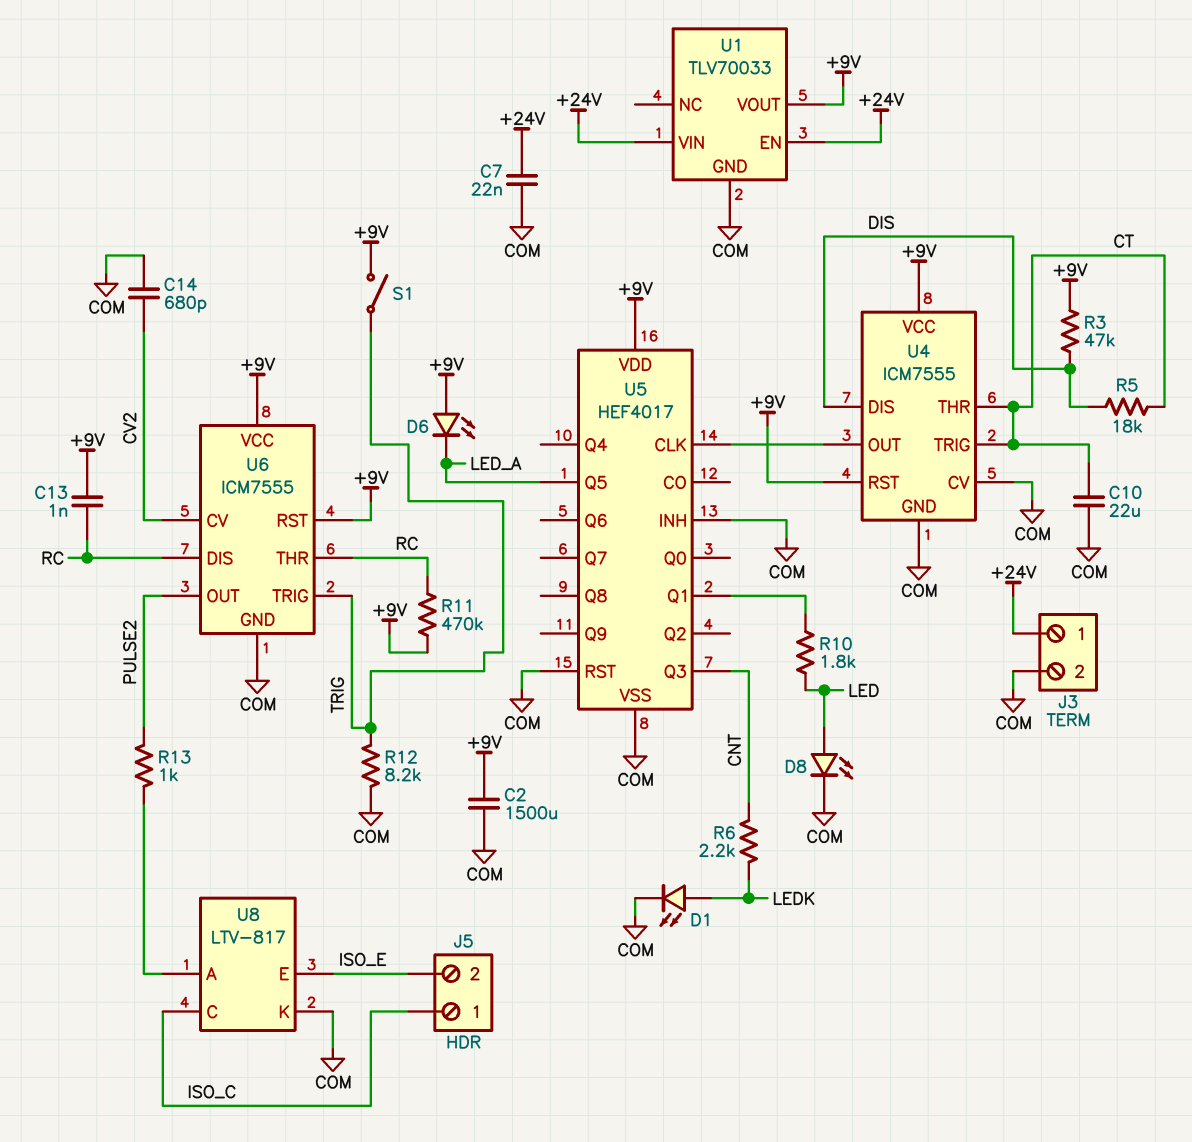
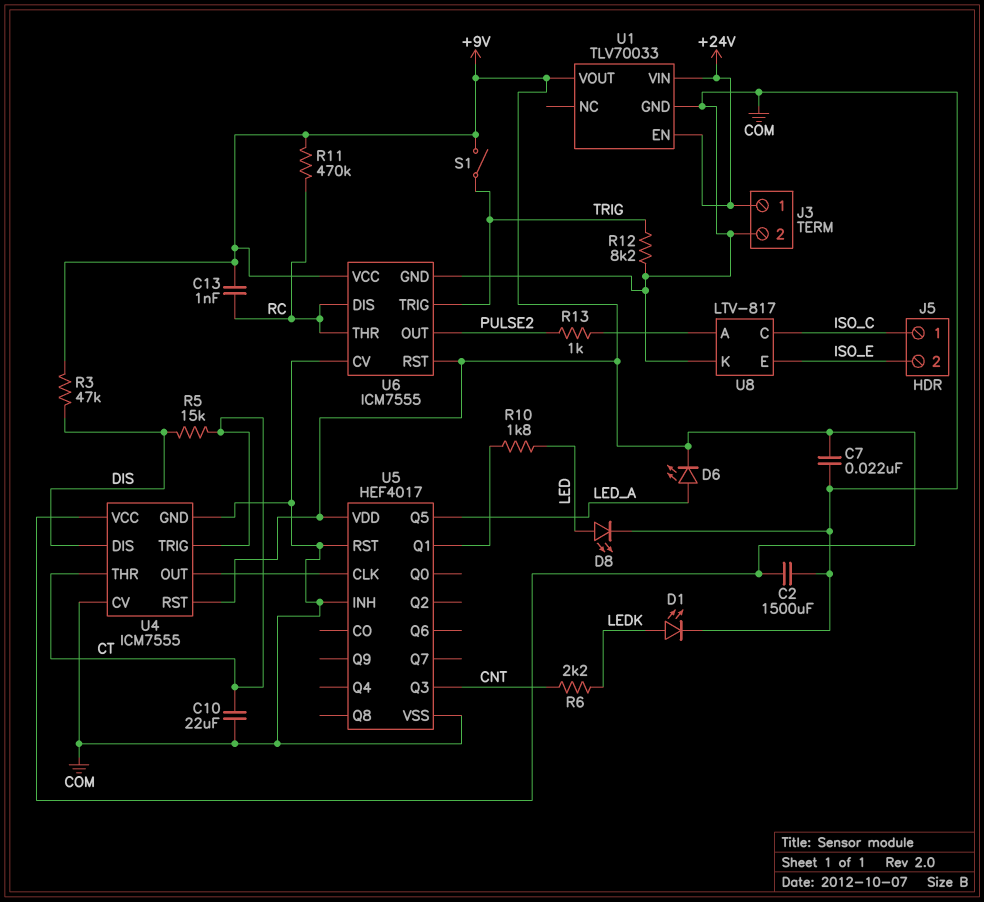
C7: 22nF (+24V, COM) -> 22nF (+9V, COM)
C14: 680pF (COM, CV2) -> none
D6: LED (A +9V, K LED_A) -> LED (A LED_A, K +9V)
R5: 18k (CT, DIS) -> 15k (CT, DIS)
U6 pin CV: CV2 -> COM

